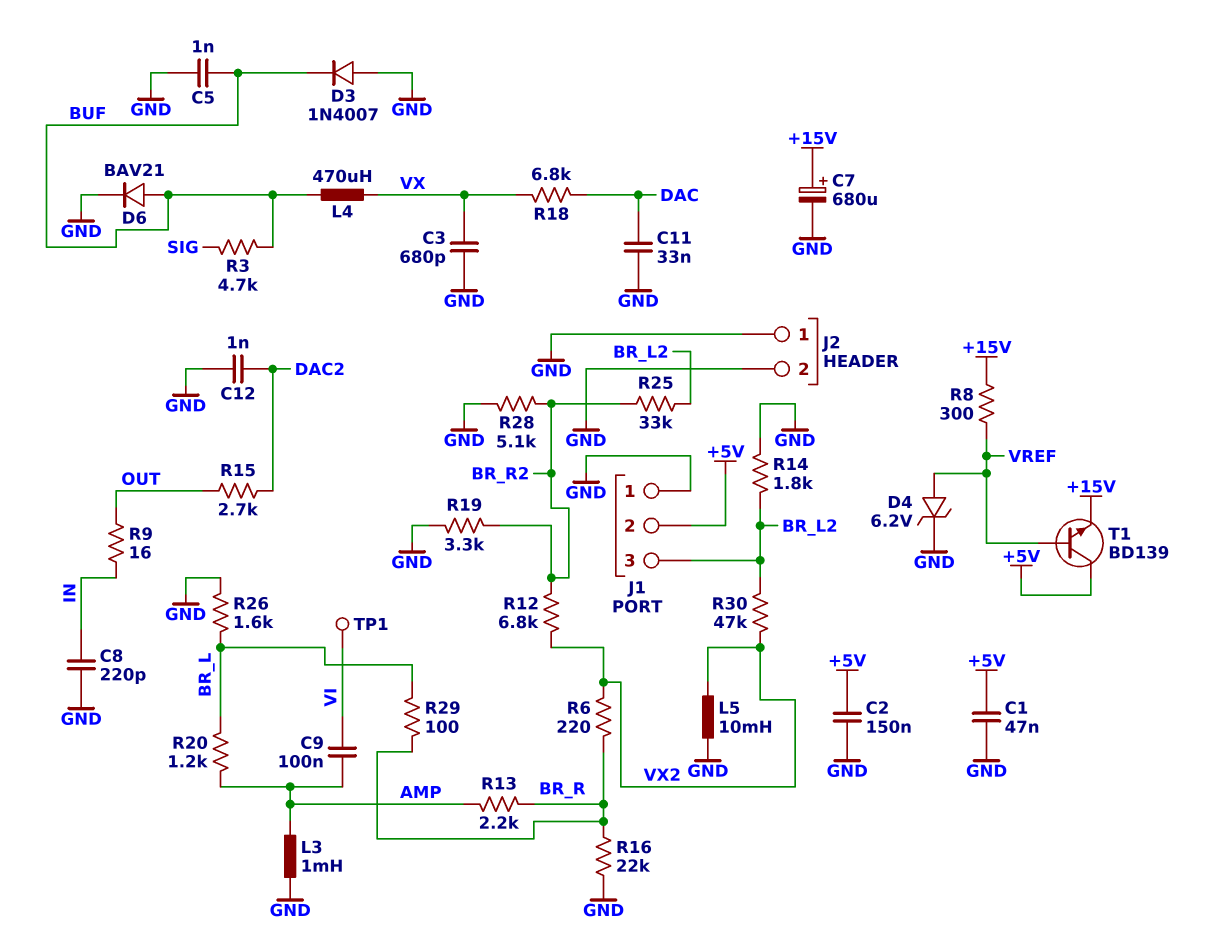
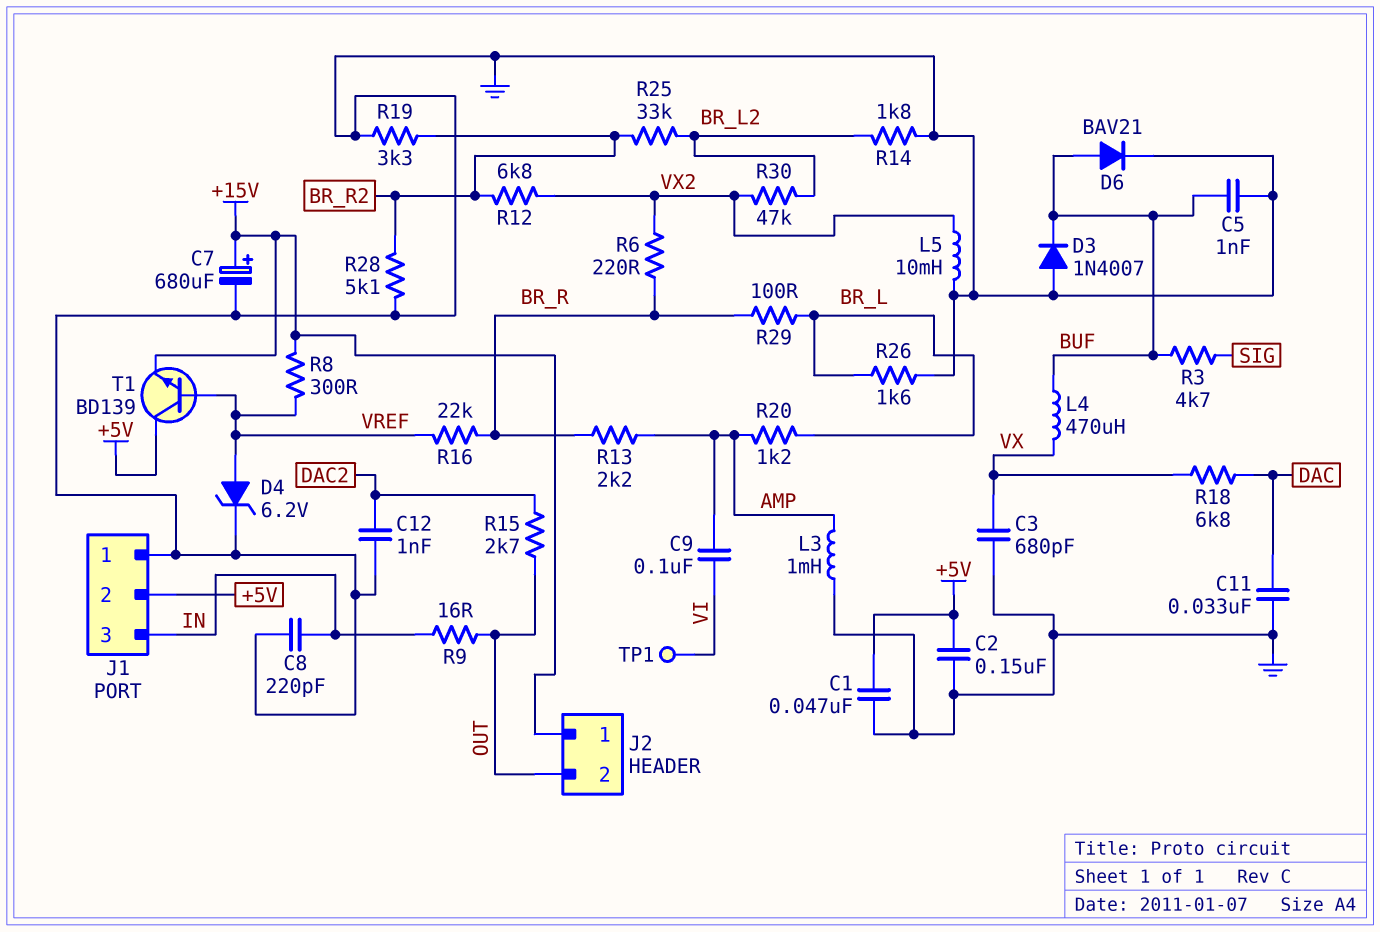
J1 pin 3: BR_L2 -> IN
J2 pin 1: GND -> +15V
J2 pin 2: GND -> OUT
R16: 22k (BR_R, GND) -> 22k (BR_R, VREF)

